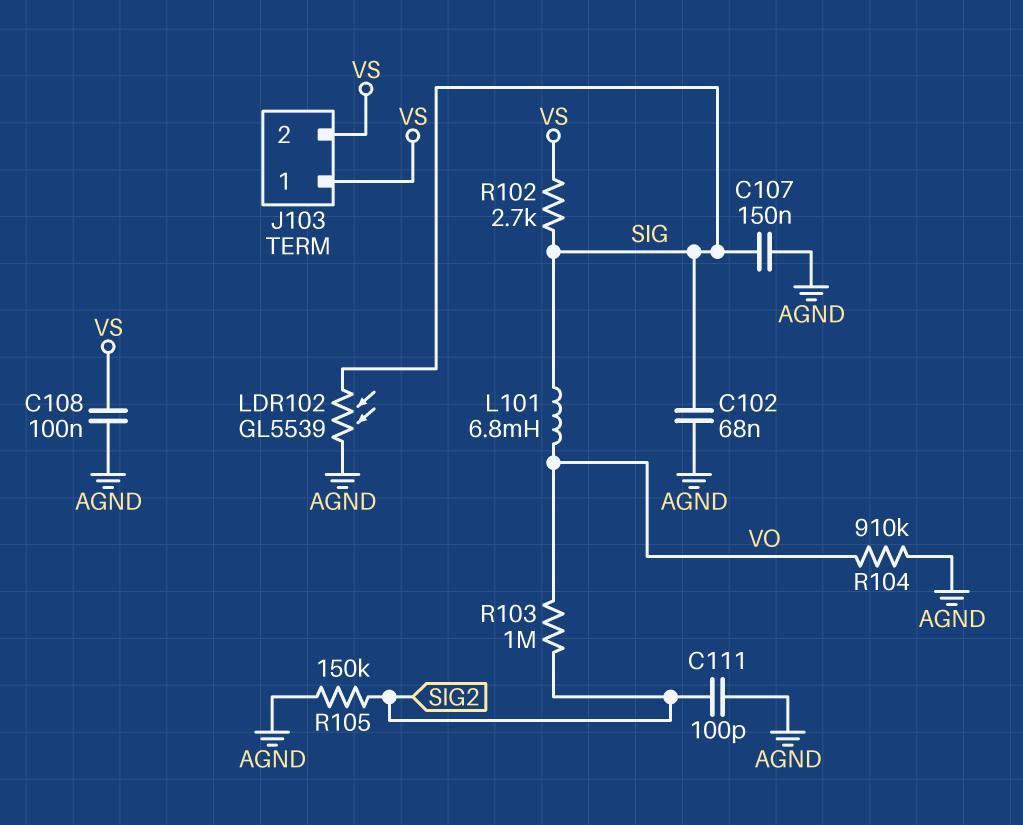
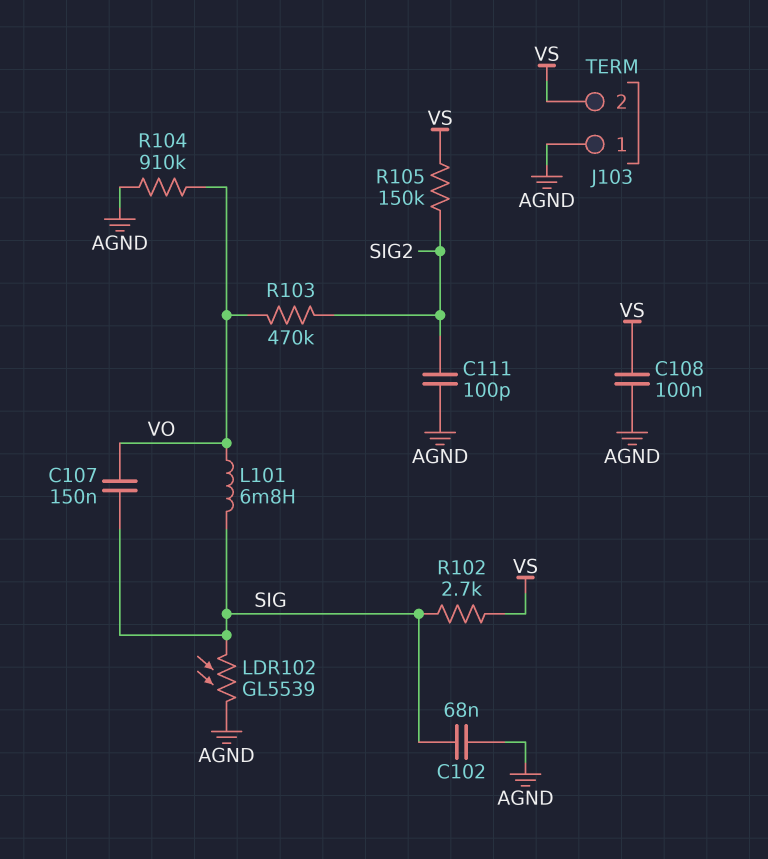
C107: 150nF (AGND, SIG) -> 150nF (SIG, VO)
J103 pin 1: VS -> AGND
R103: 1M (SIG2, VO) -> 470k (SIG2, VO)
R105: 150k (AGND, SIG2) -> 150k (SIG2, VS)

